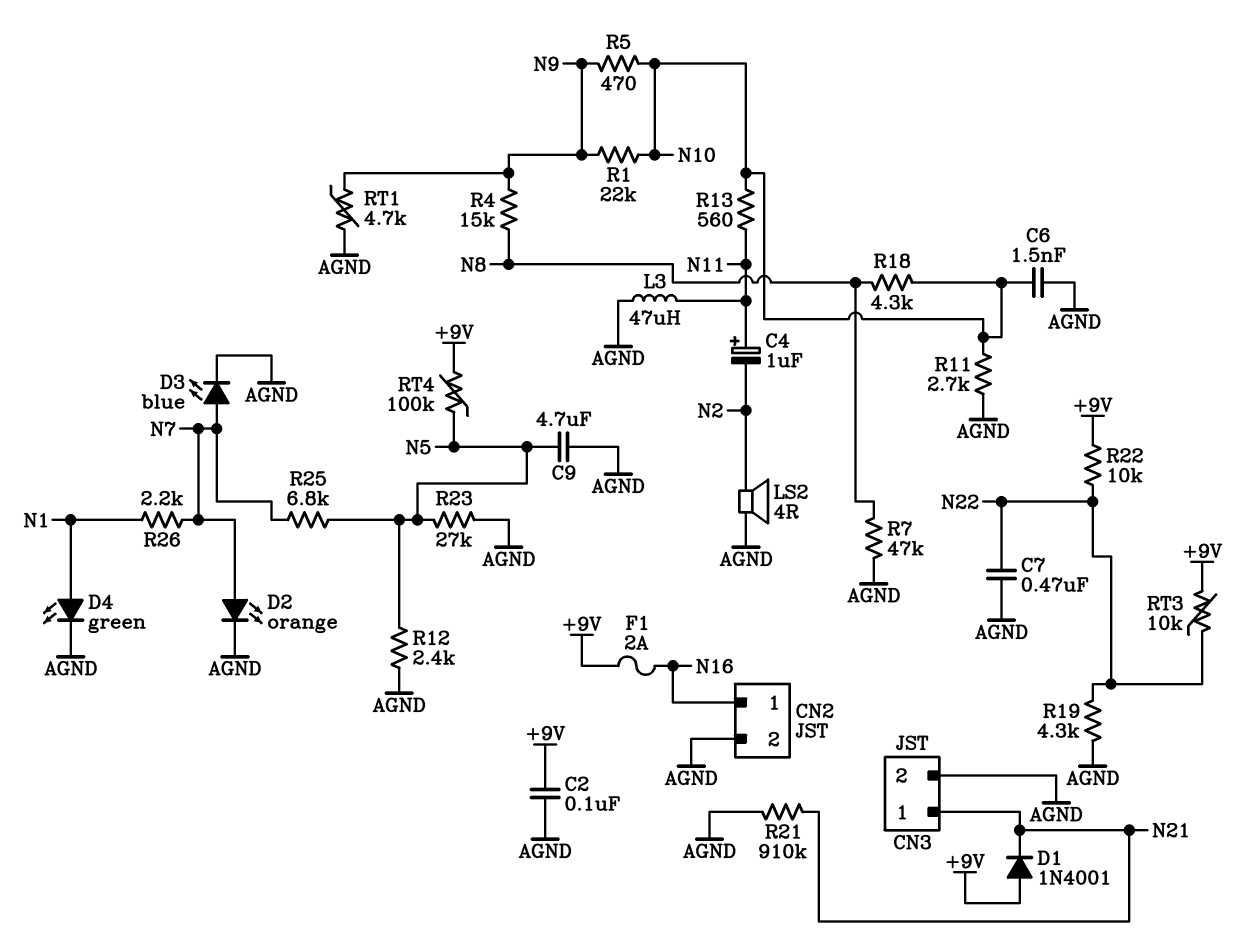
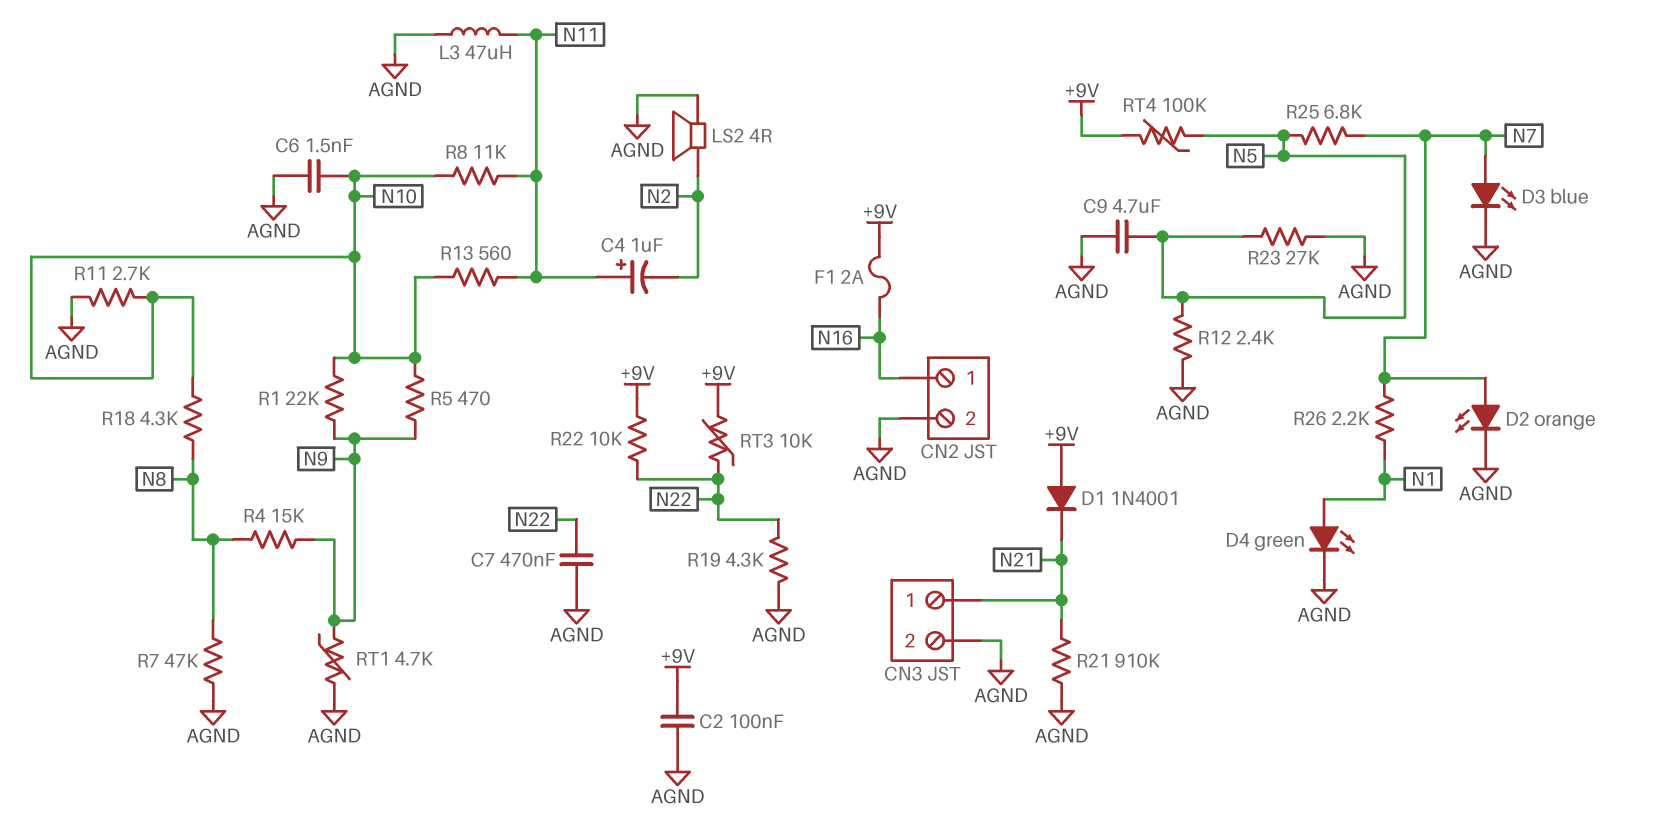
R8: none -> 11k (N10, N11)

